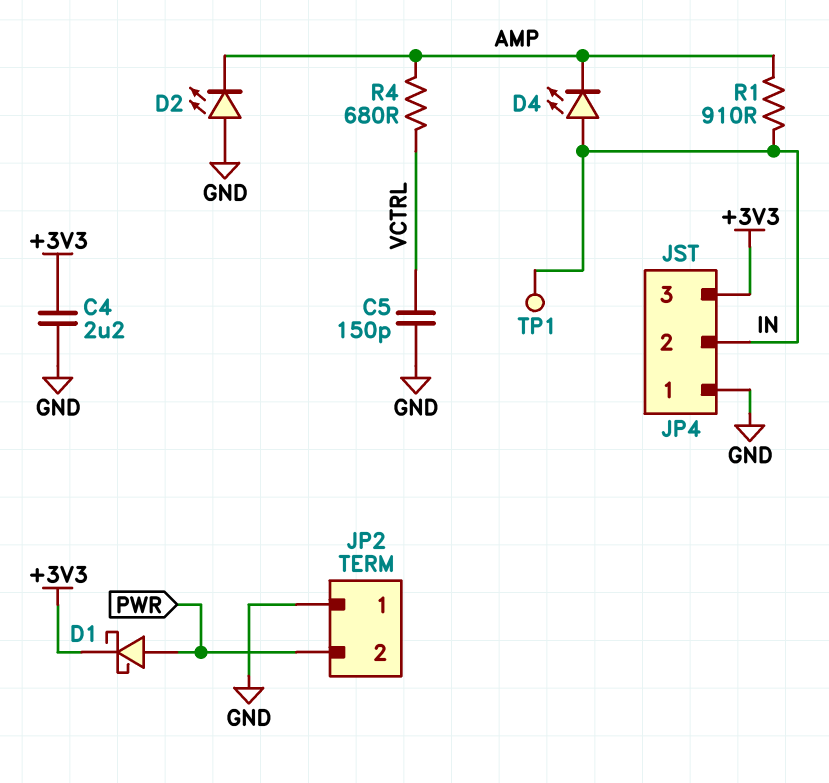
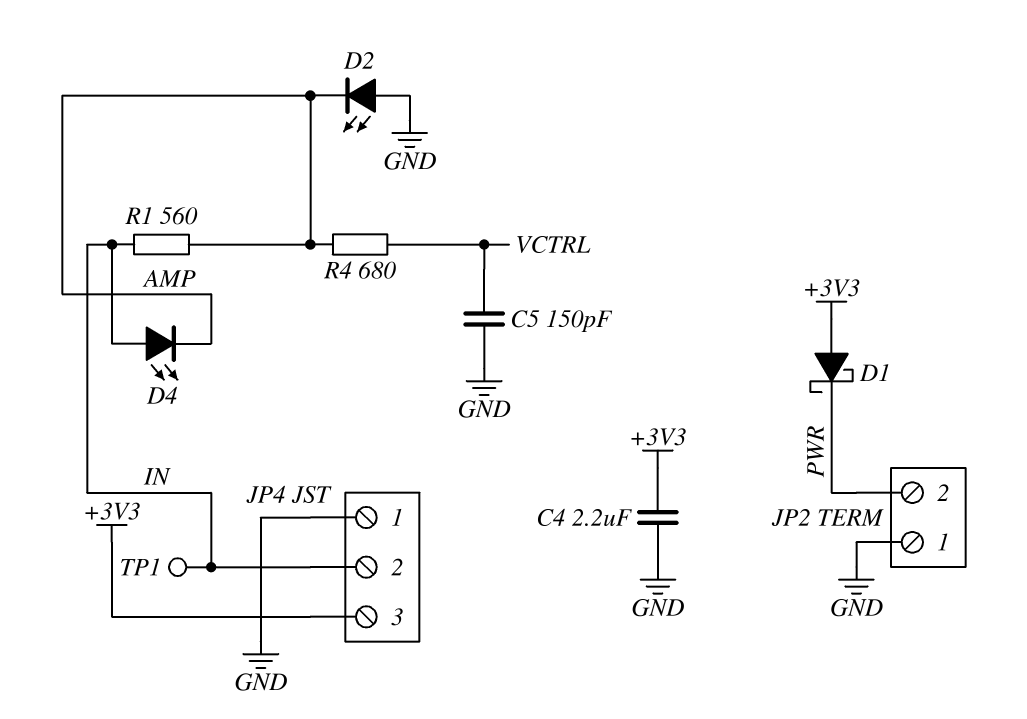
D1: schottky (A PWR, K +3V3) -> schottky (A +3V3, K PWR)
R1: 910 (AMP, IN) -> 560 (AMP, IN)

